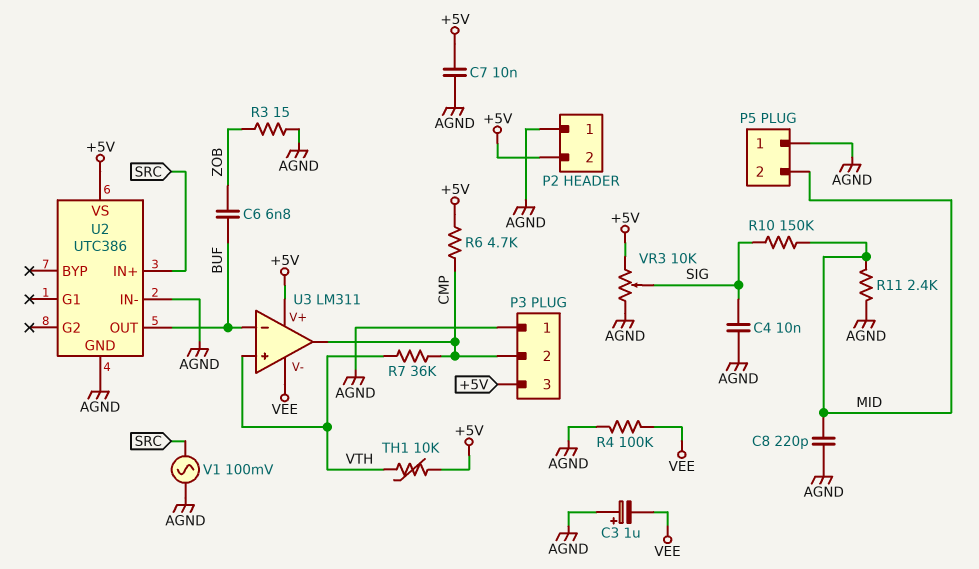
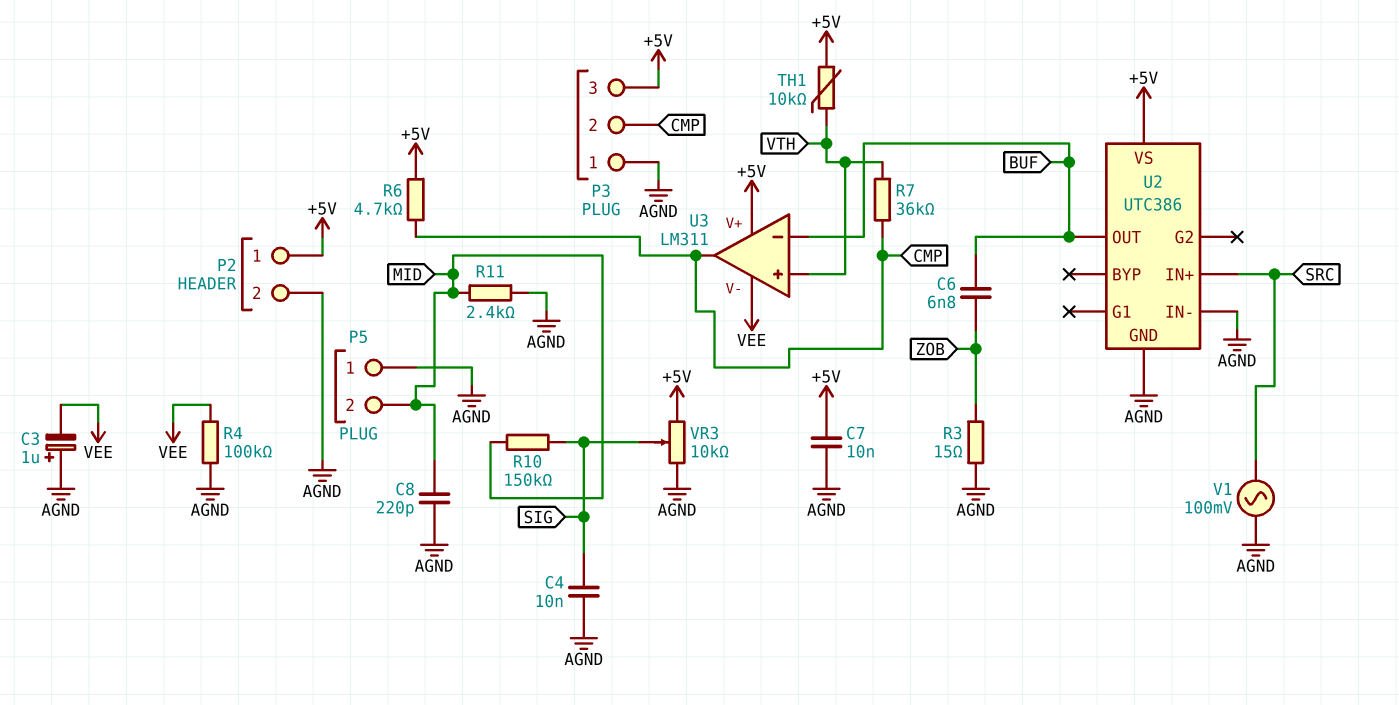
P2 pin 1: AGND -> +5V
P2 pin 2: +5V -> AGND

